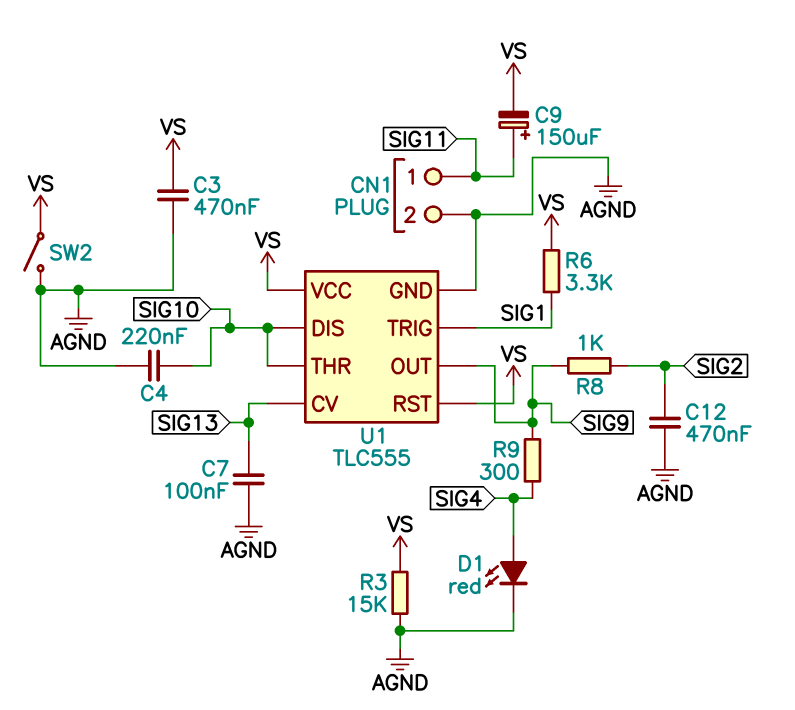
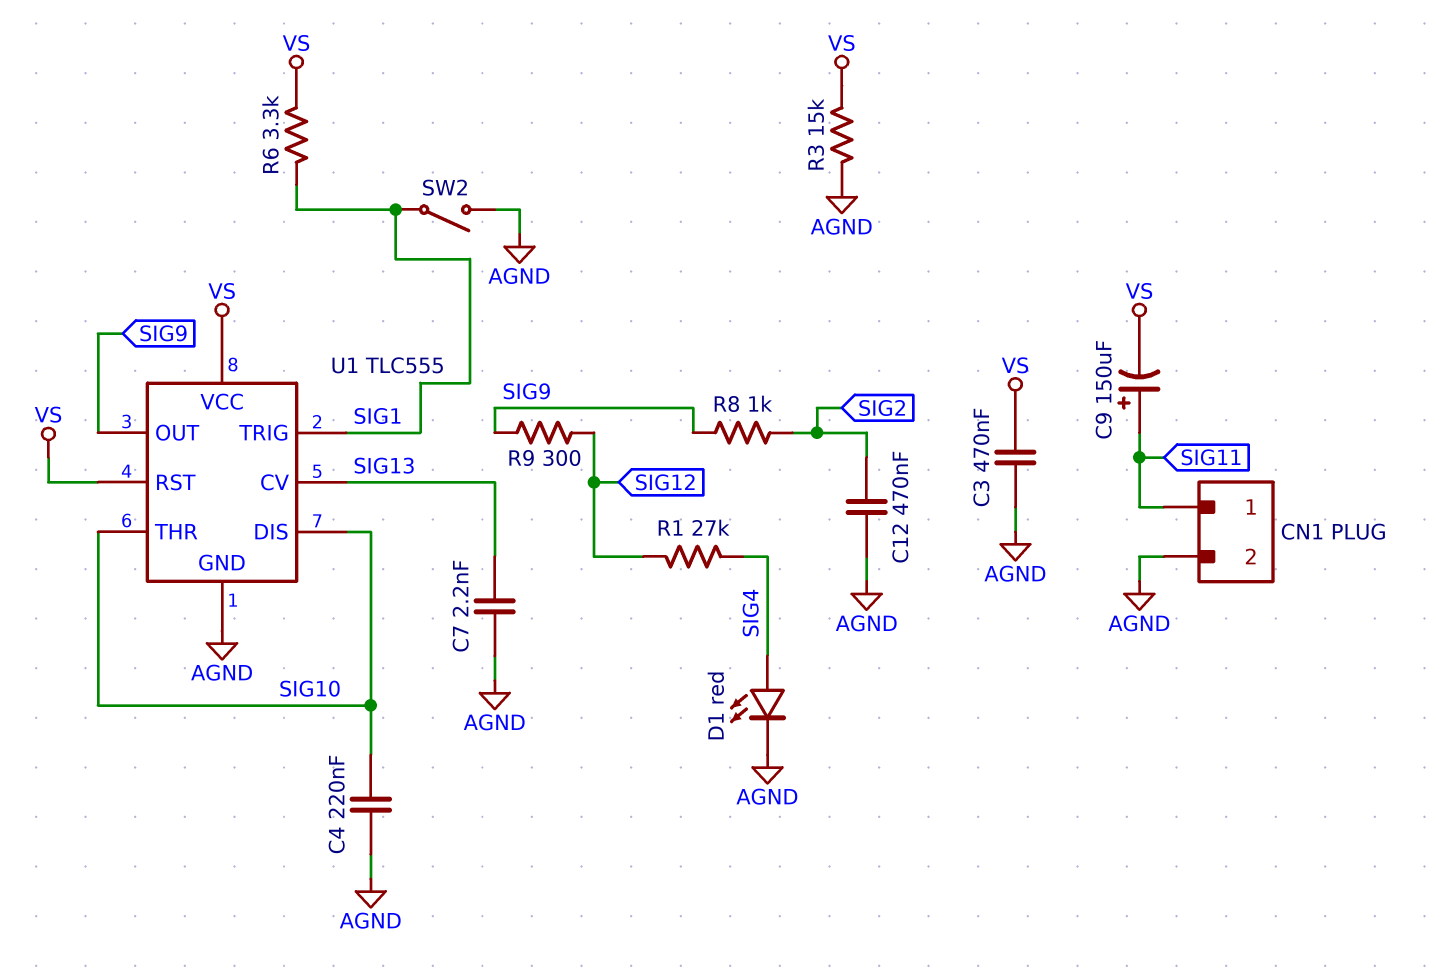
C7: 100nF (AGND, SIG13) -> 2.2nF (AGND, SIG13)
R1: none -> 27k (SIG4, SIG12)
R9: 300 (SIG4, SIG9) -> 300 (SIG9, SIG12)
SW2: switch (AGND, VS) -> switch (AGND, SIG1)

